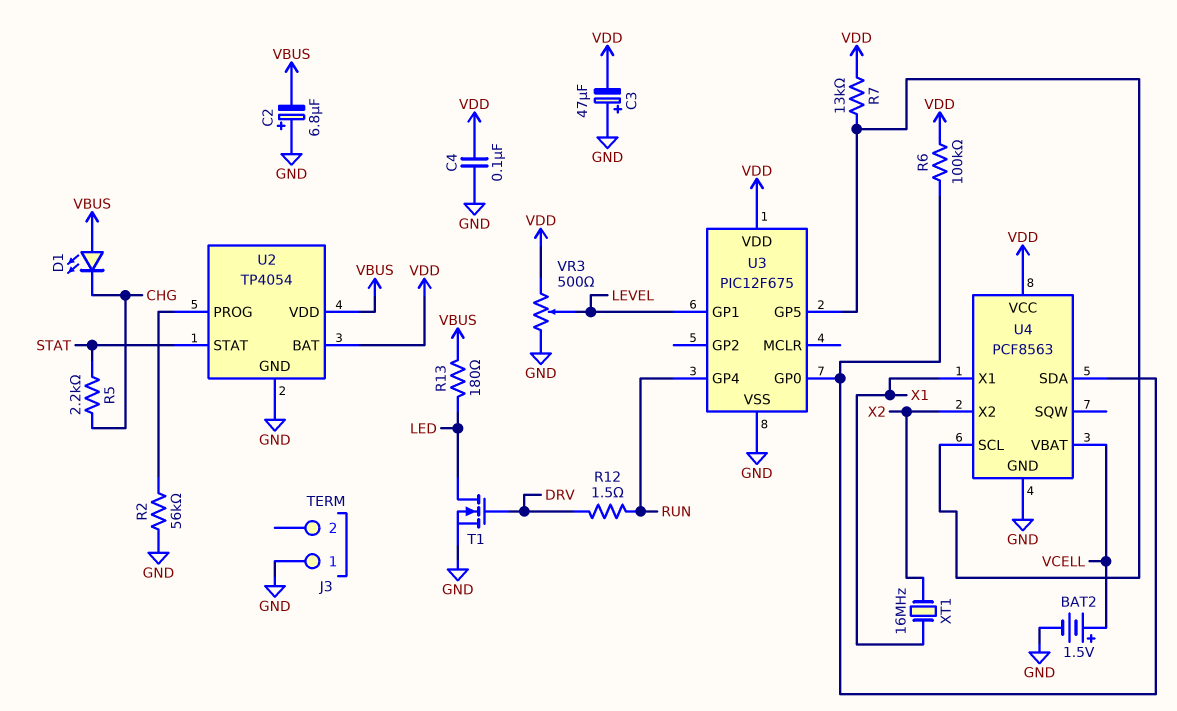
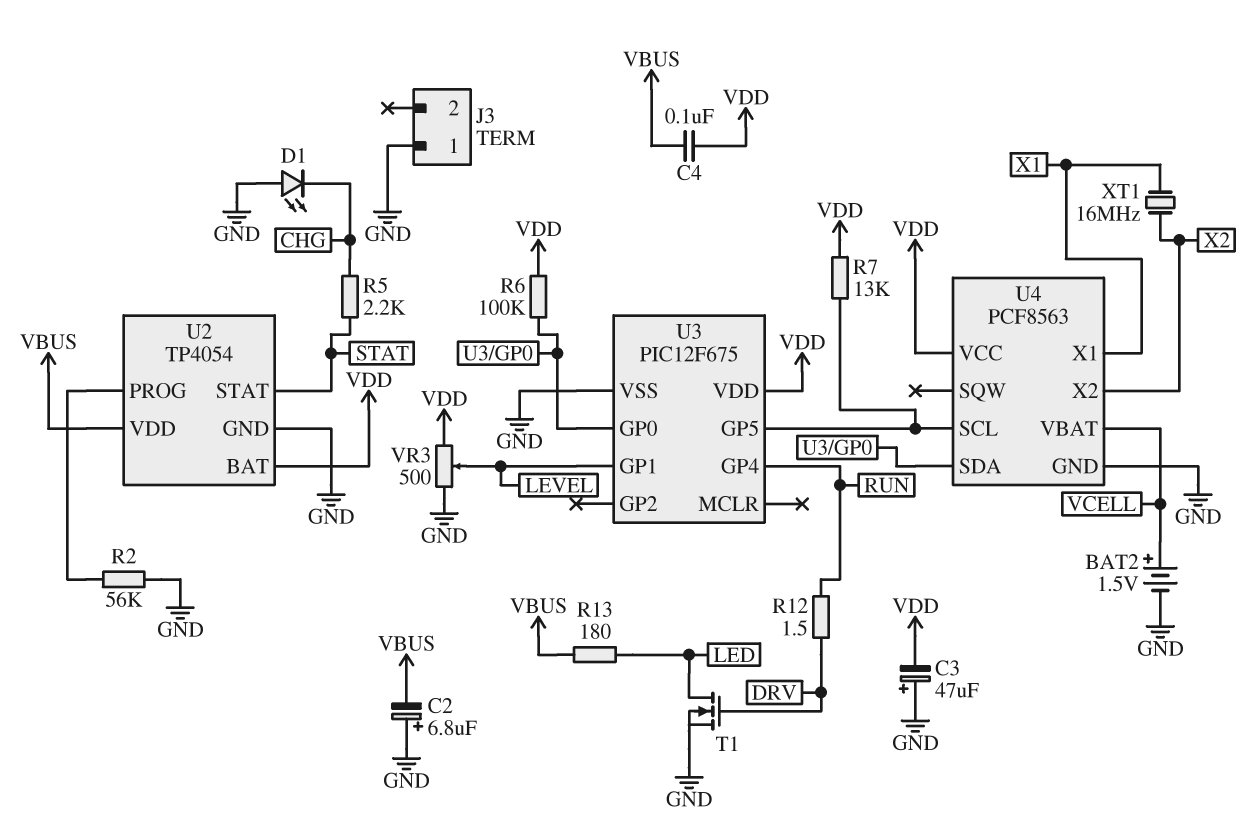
C4: 100nF (GND, VDD) -> 100nF (VBUS, VDD)
D1: LED (A VBUS, K CHG) -> LED (A GND, K CHG)

